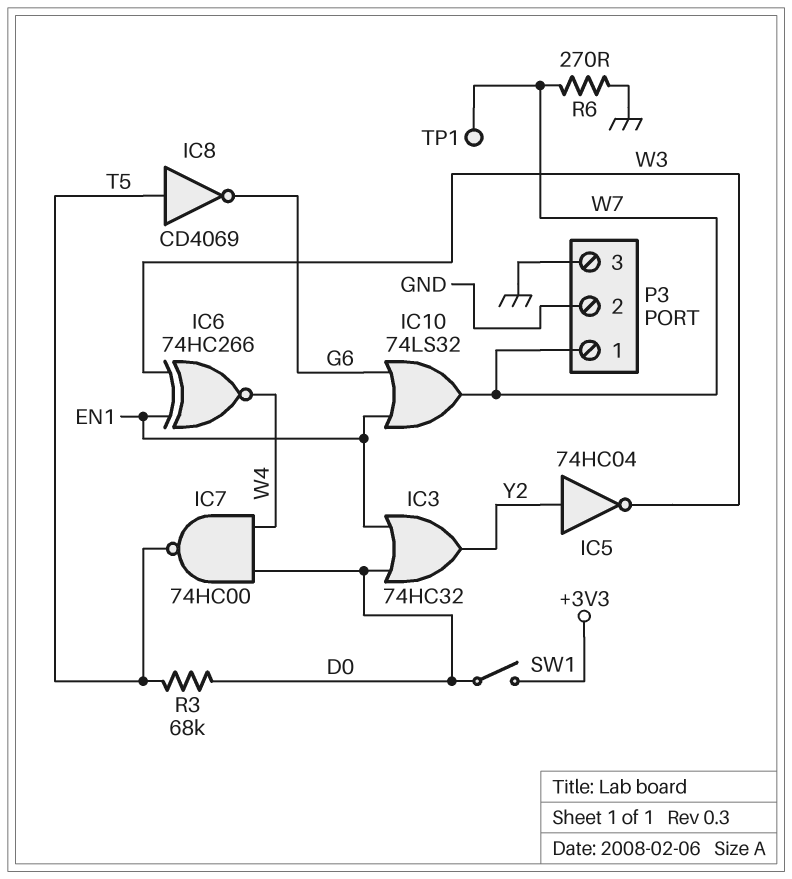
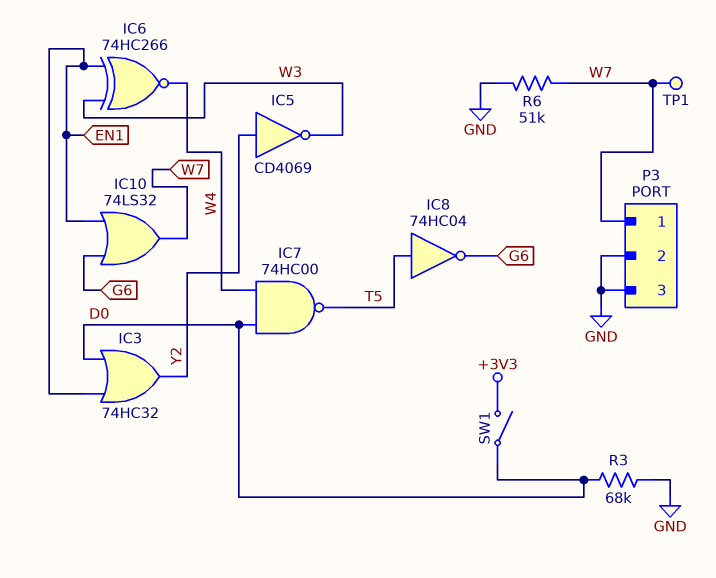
IC5: NOT 74HC04 (in Y2, out W3) -> NOT CD4069 (in Y2, out W3)
IC8: NOT CD4069 (in T5, out G6) -> NOT 74HC04 (in T5, out G6)
R3: 68k (D0, T5) -> 68k (D0, GND)
R6: 270 (GND, W7) -> 51k (GND, W7)

